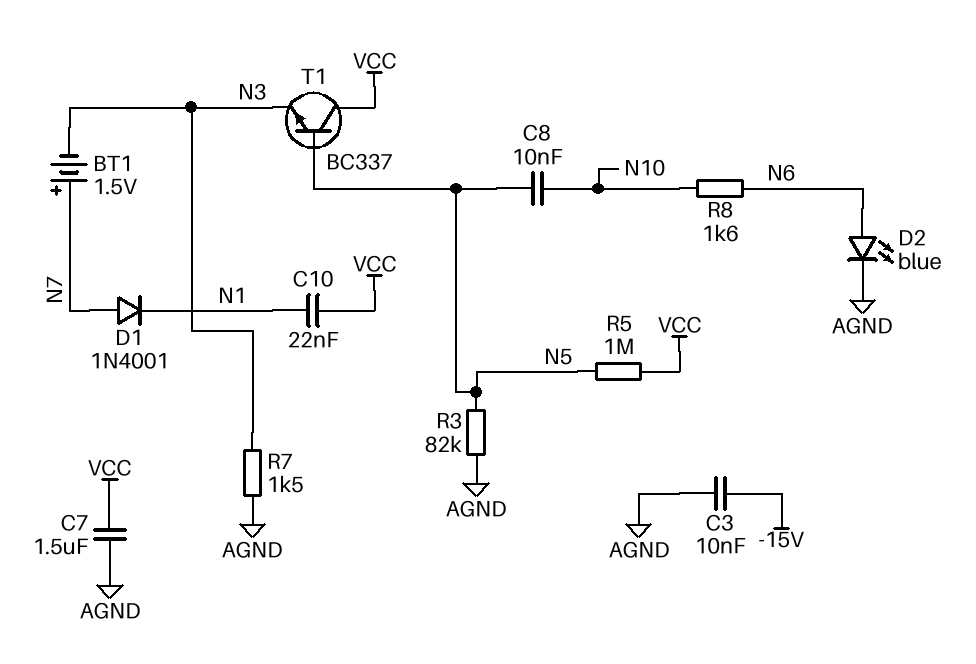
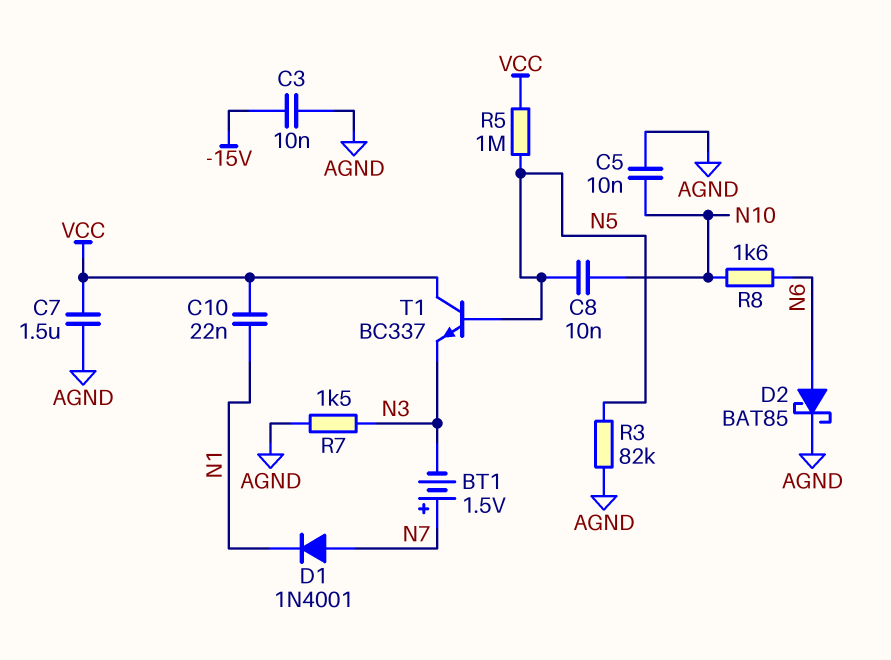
C5: none -> 10nF (AGND, N10)
D2: LED blue (A N6, K AGND) -> schottky BAT85 (A N6, K AGND)

